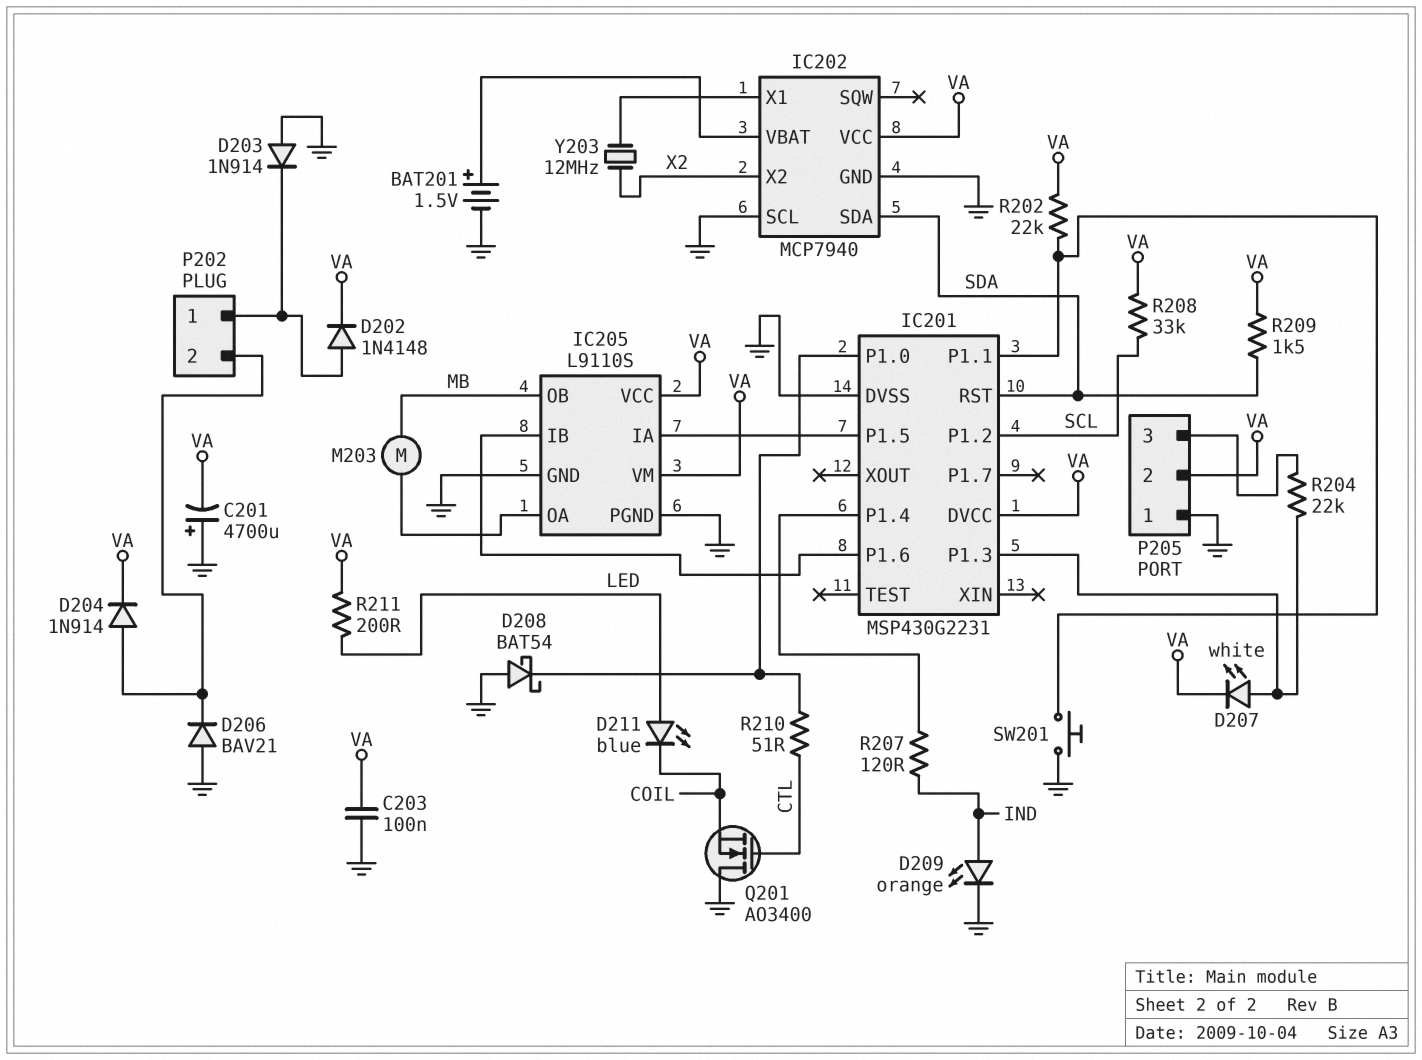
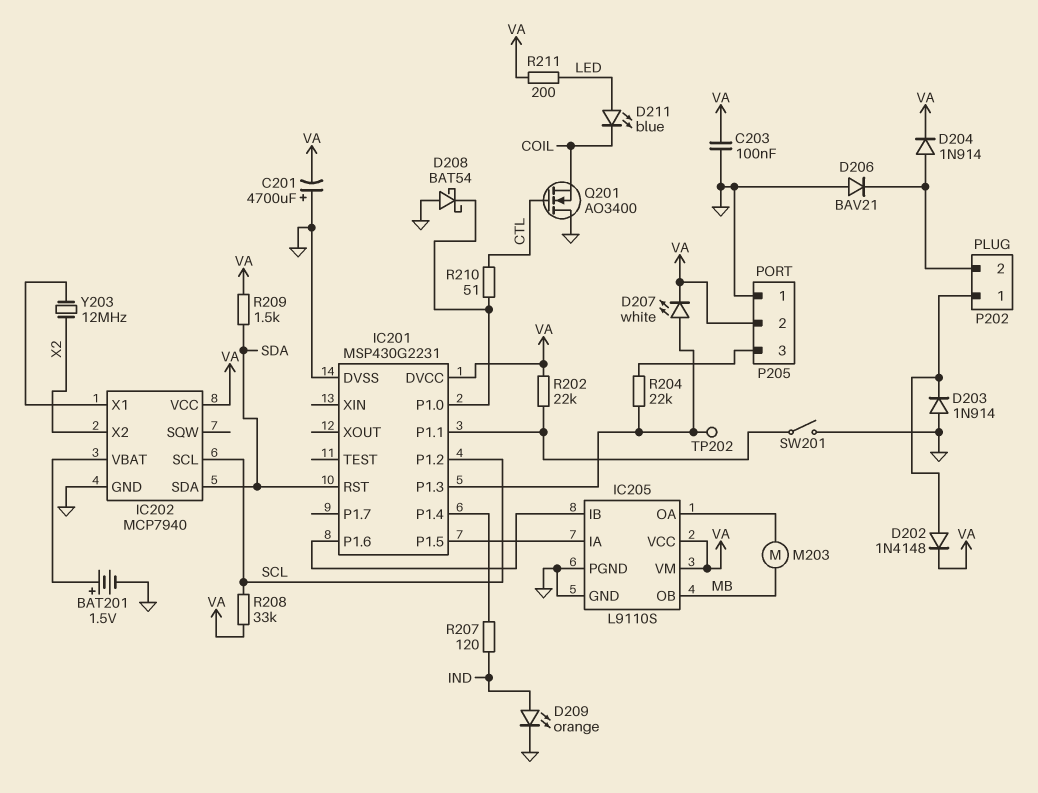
IC202 pin SCL: GND -> SCL
SW201: button (GND, IC201/P1.1) -> switch (GND, IC201/P1.1)
TP202: none -> test point (IC201/P1.3)

